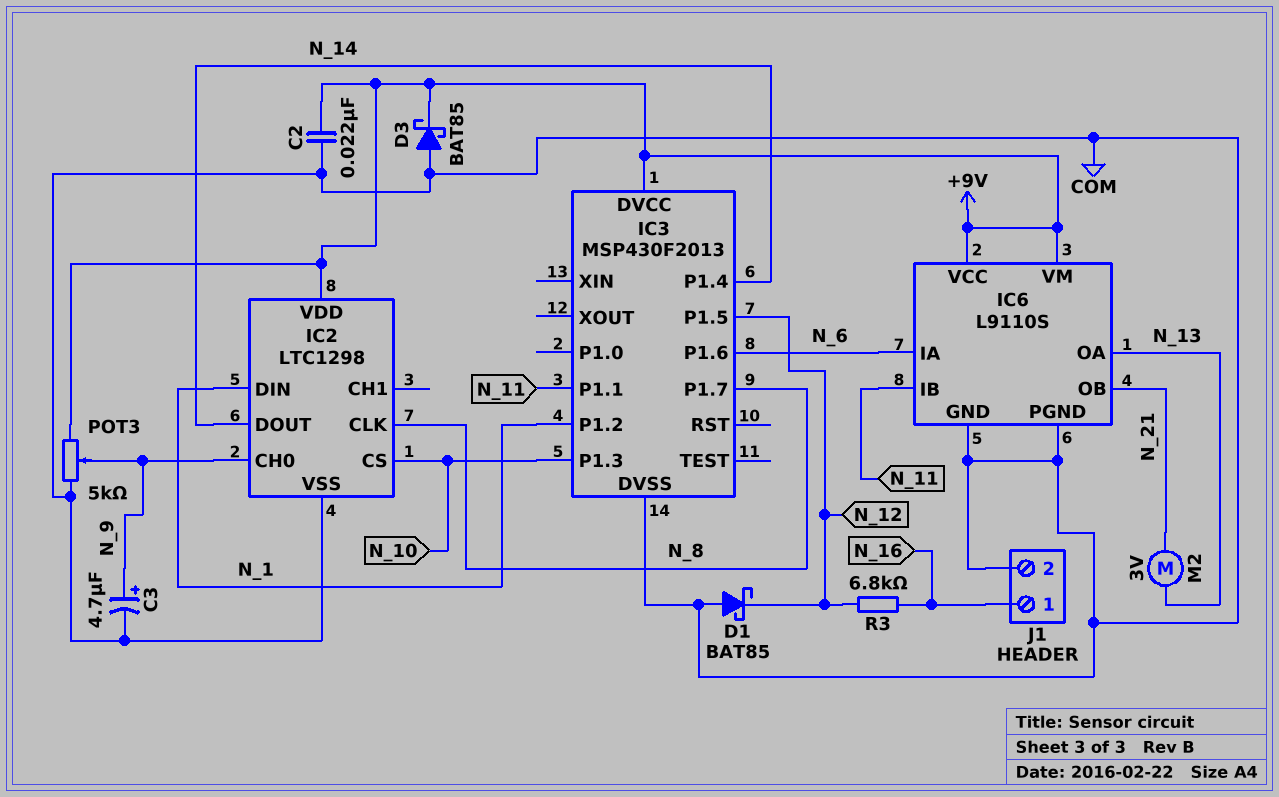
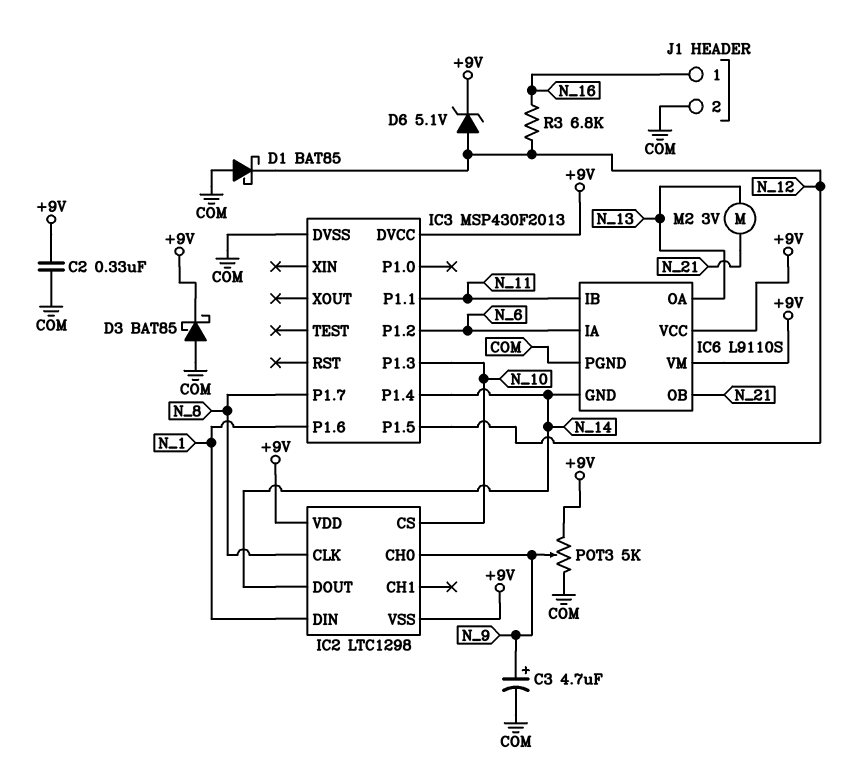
C2: 22nF (+9V, COM) -> 330nF (+9V, COM)
D6: none -> zener 5.1V (A N_12, K +9V)
IC2 pin VSS: COM -> +9V
IC3 pin P1.2: N_1 -> N_6
IC3 pin P1.6: N_6 -> N_1
IC6 pin GND: COM -> N_14

